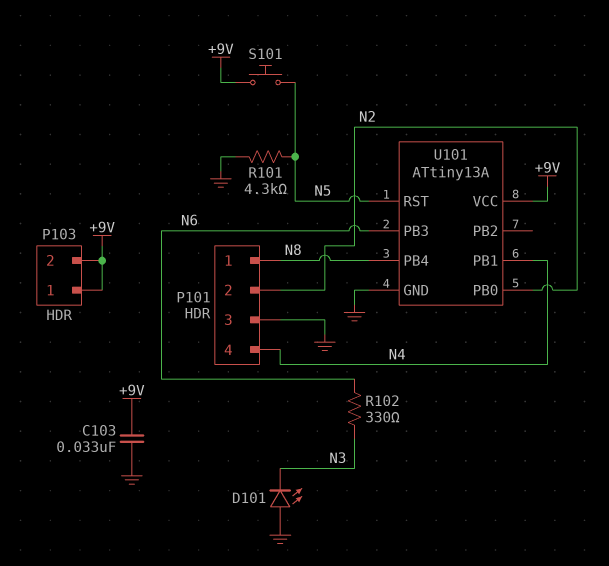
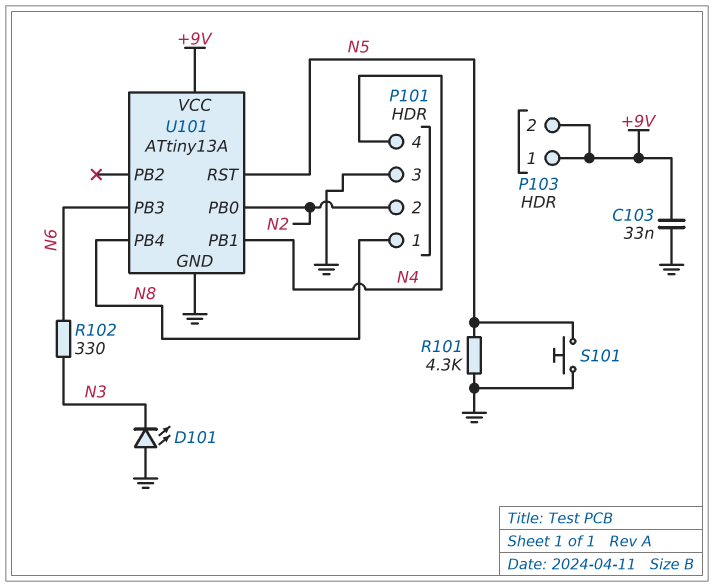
S101: button (+9V, N5) -> button (GND, N5)

